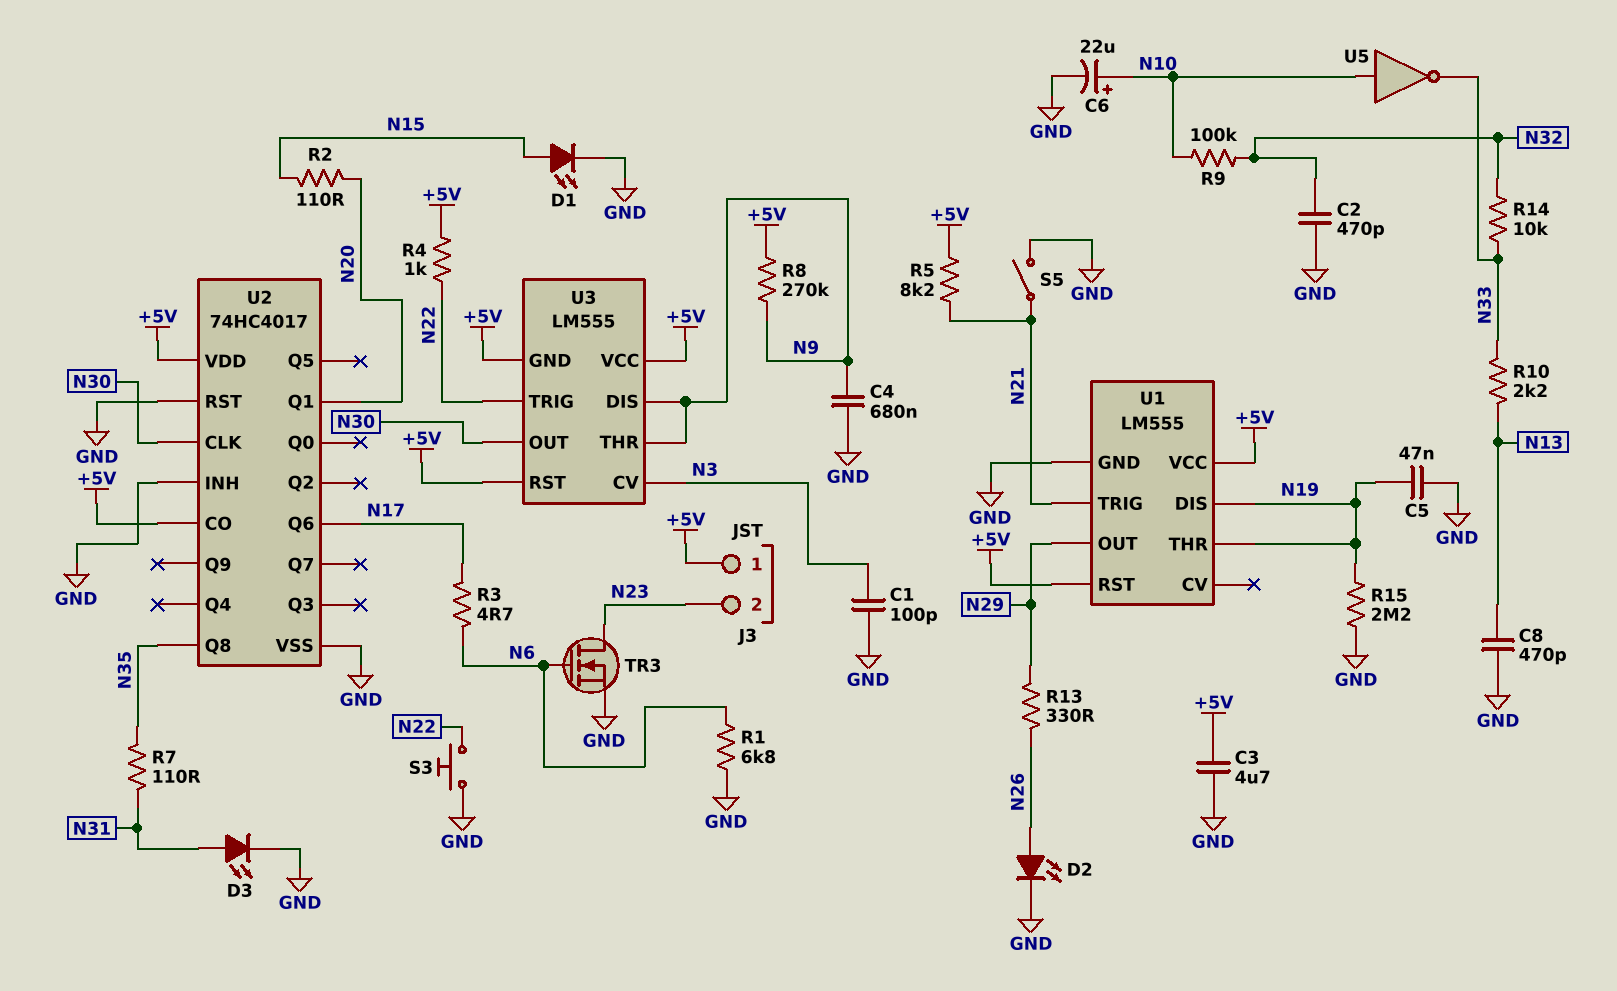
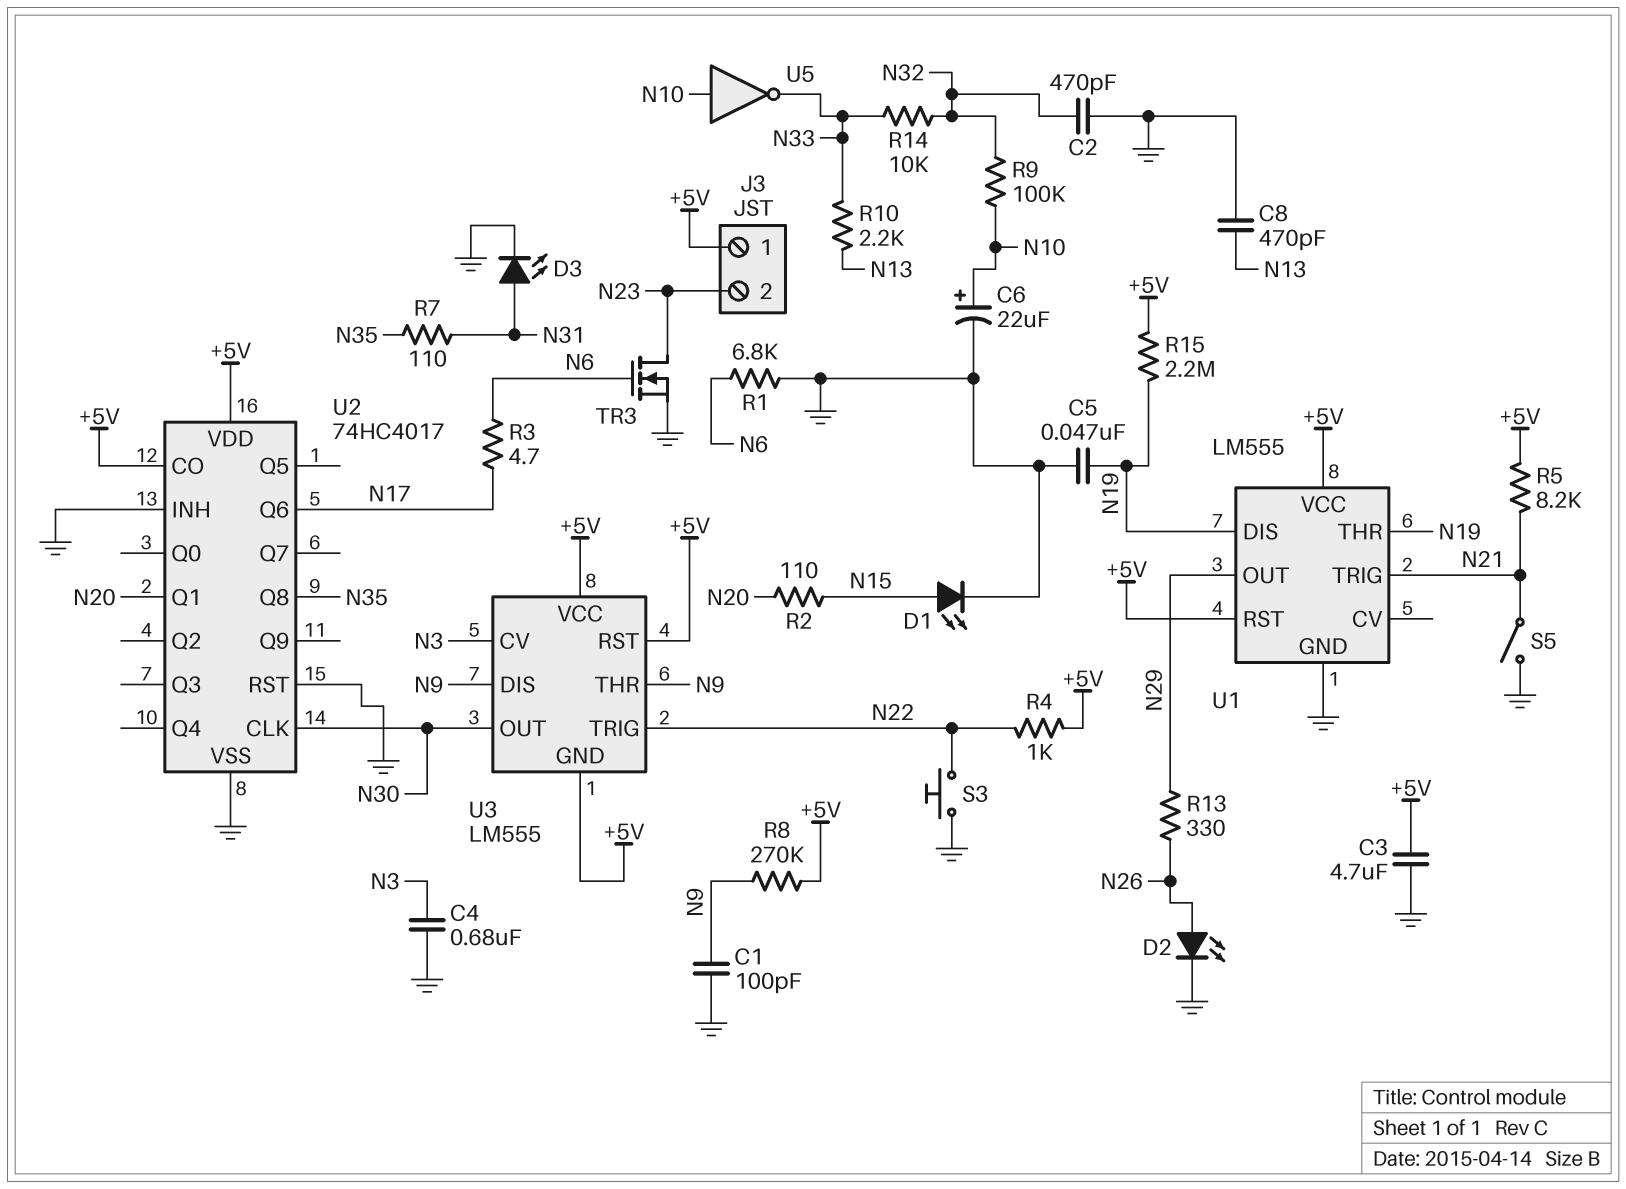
C1: 100pF (GND, N3) -> 100pF (GND, N9)
C4: 680nF (GND, N9) -> 680nF (GND, N3)
R15: 2.2M (GND, N19) -> 2.2M (+5V, N19)

